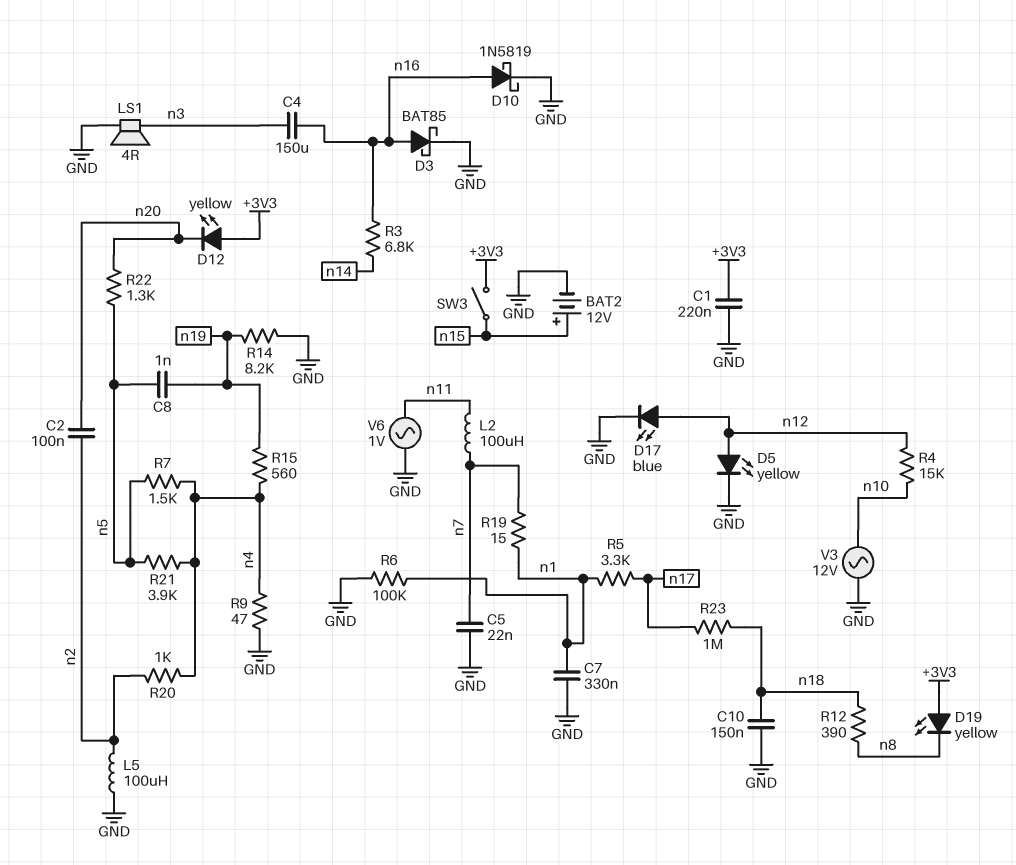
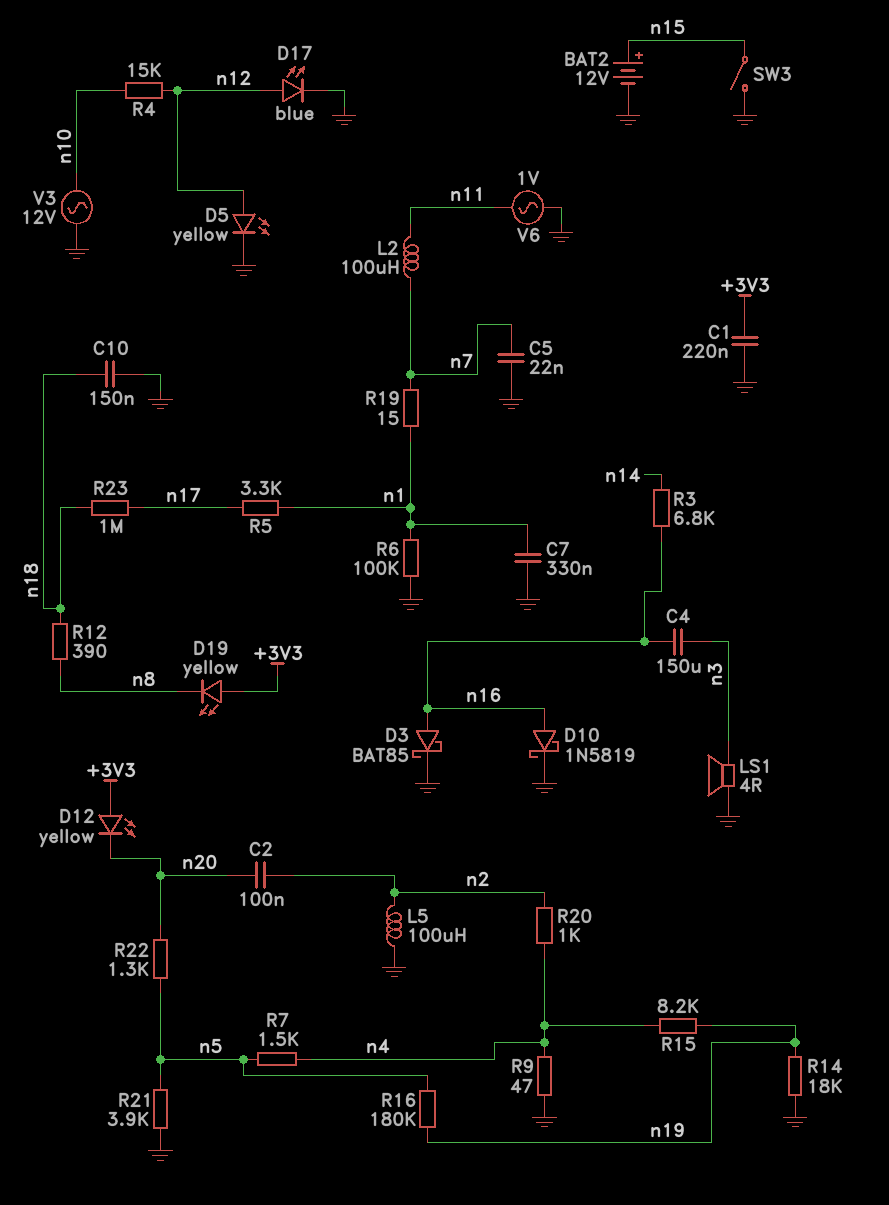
C8: 1nF (n5, n19) -> none
R14: 8.2k (GND, n19) -> 18k (GND, n19)
R15: 560 (n4, n19) -> 8.2k (n4, n19)
R16: none -> 180k (n5, n19)
R21: 3.9k (n4, n5) -> 3.9k (GND, n5)
SW3: switch (+3V3, n15) -> switch (GND, n15)

